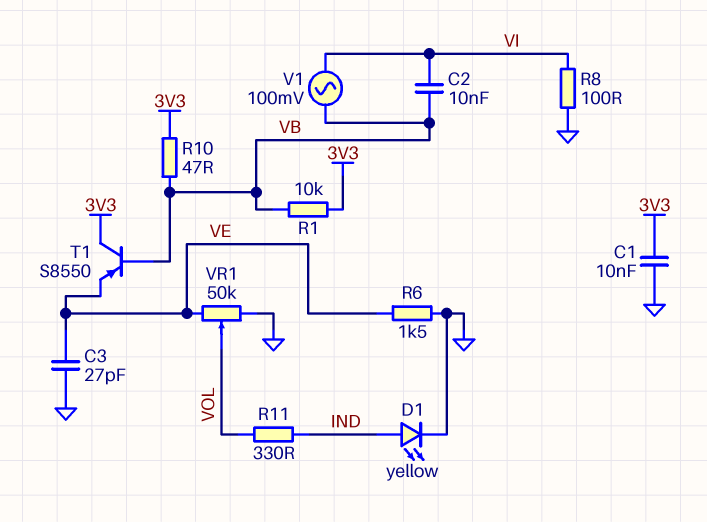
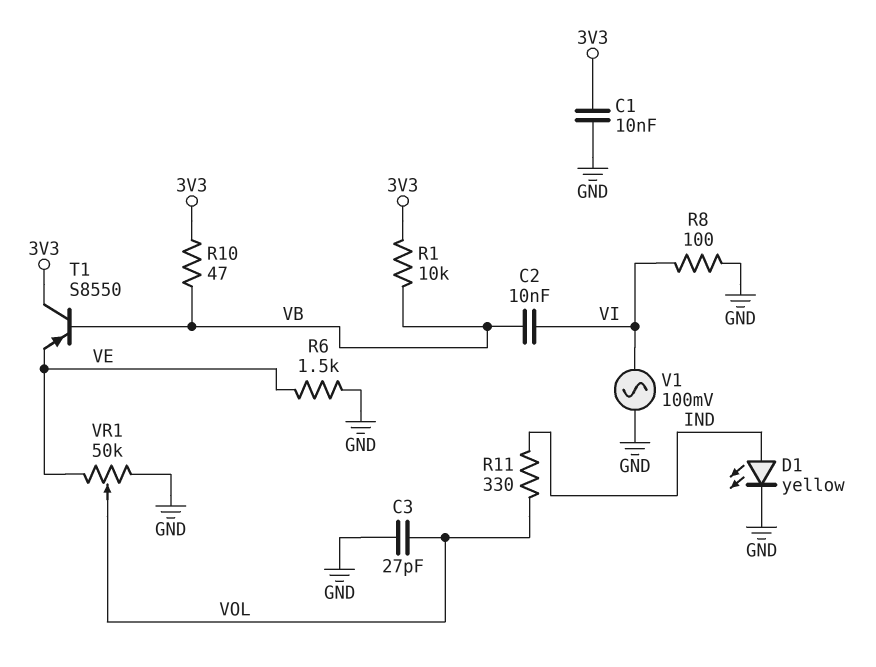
C3: 27pF (GND, VE) -> 27pF (GND, VOL)
V1: AC 100mV (VB, VI) -> AC 100mV (GND, VI)

